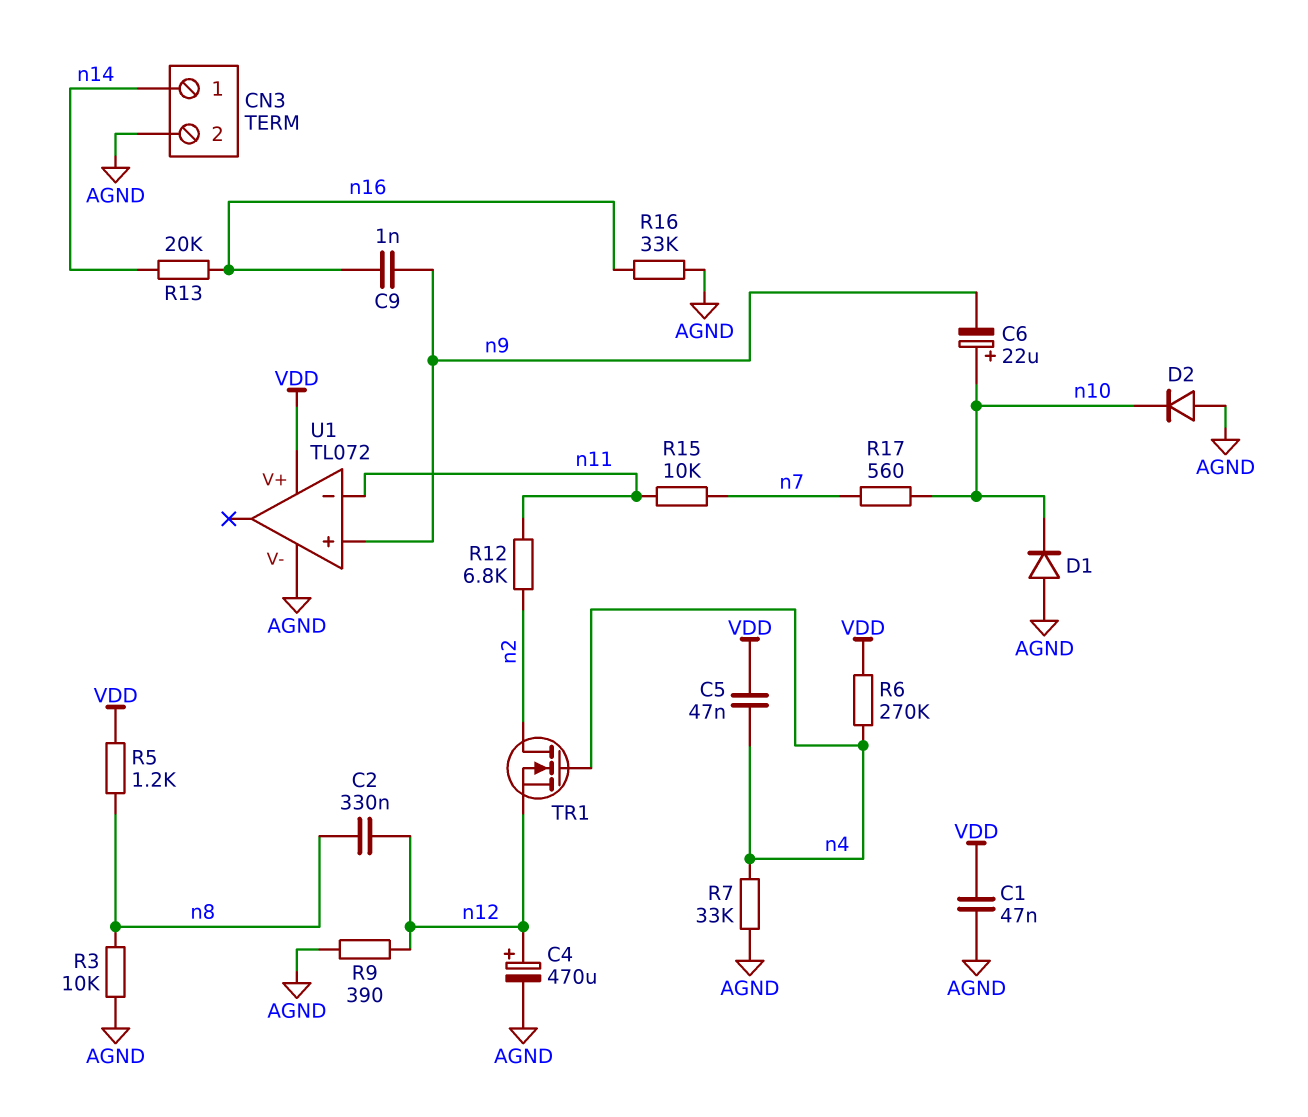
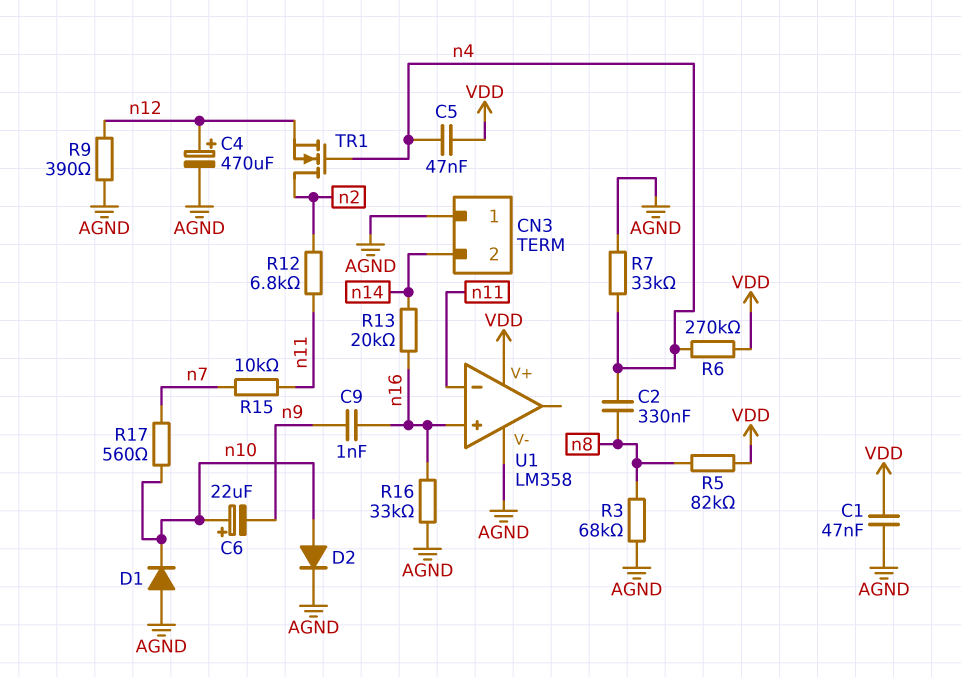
C2: 330nF (n8, n12) -> 330nF (n4, n8)
CN3 pin 1: n14 -> AGND
CN3 pin 2: AGND -> n14
D2: diode (A AGND, K n10) -> diode (A n10, K AGND)
R3: 10k (AGND, n8) -> 68k (AGND, n8)
R5: 1.2k (VDD, n8) -> 82k (VDD, n8)
U1: TL072 -> LM358
U1 pin in+: n9 -> n16

